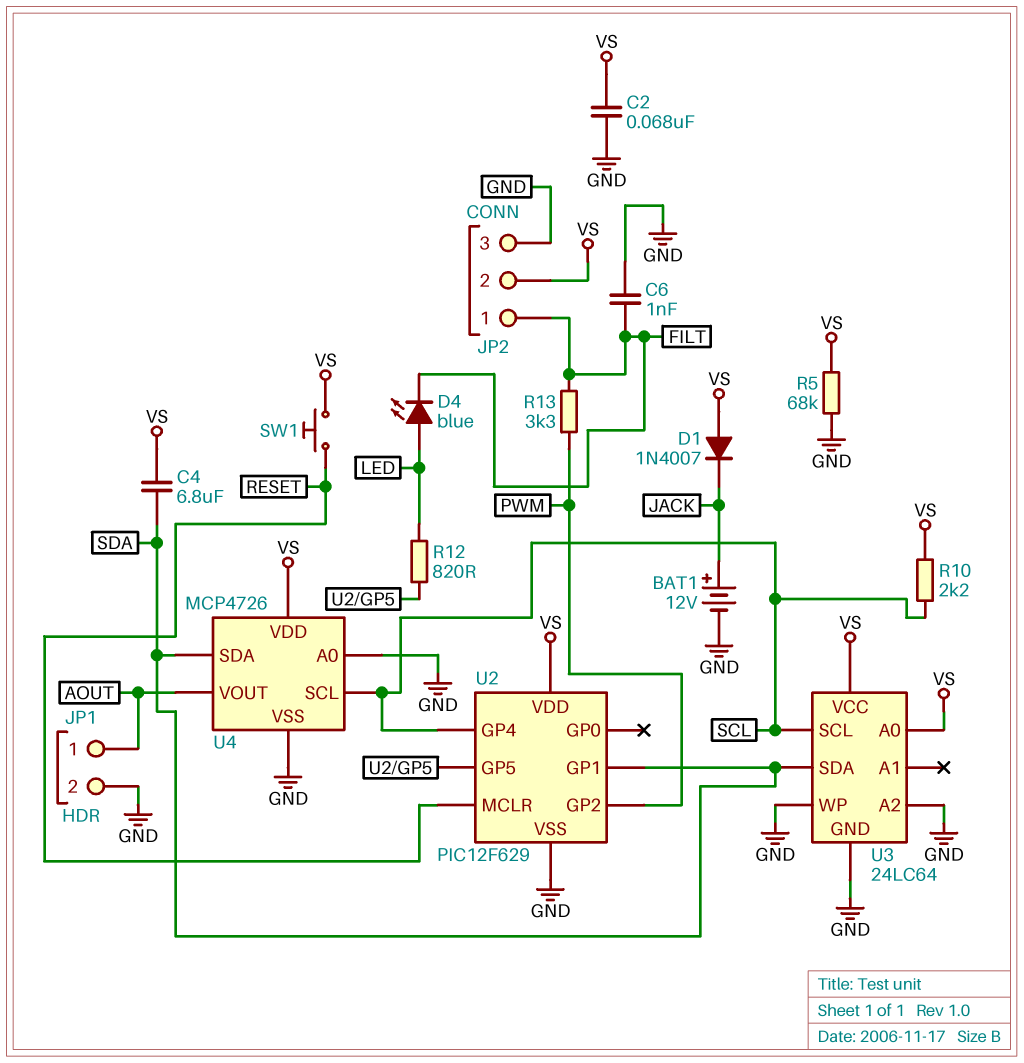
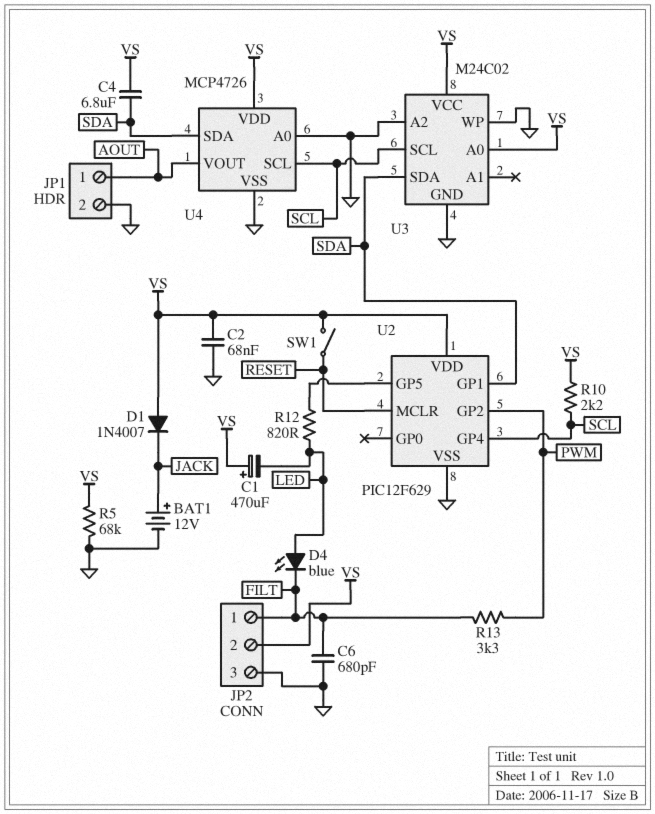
C1: none -> 470uF (plus VS, minus LED)
C6: 1nF (FILT, GND) -> 680pF (FILT, GND)
SW1: button (RESET, VS) -> switch (RESET, VS)
U3: 24LC64 -> M24C02

